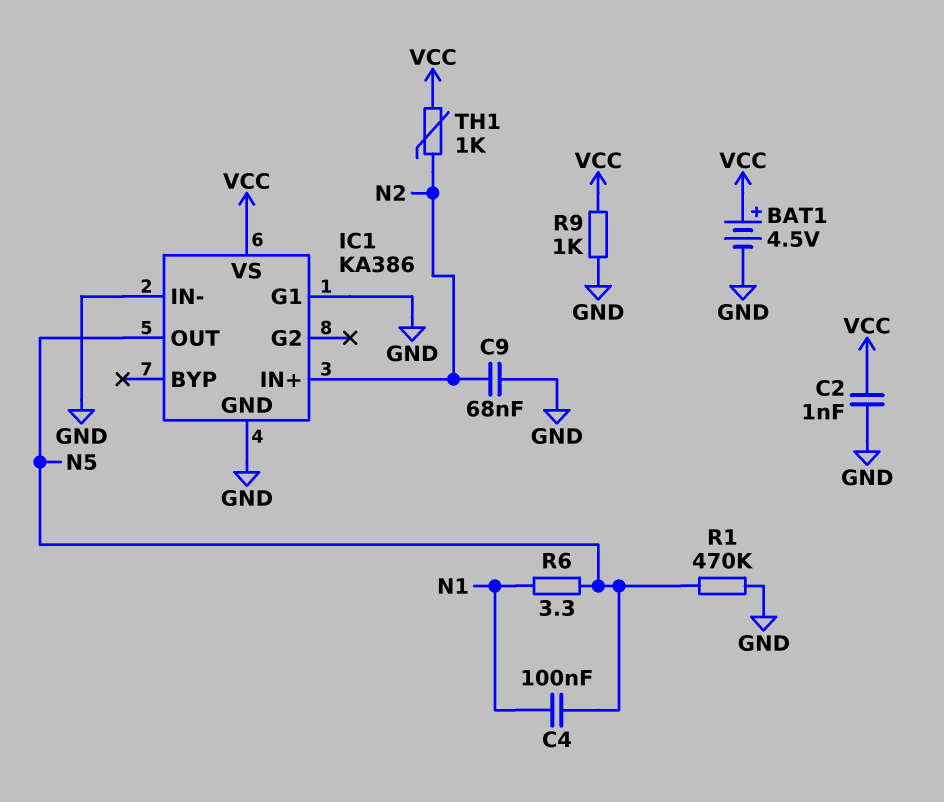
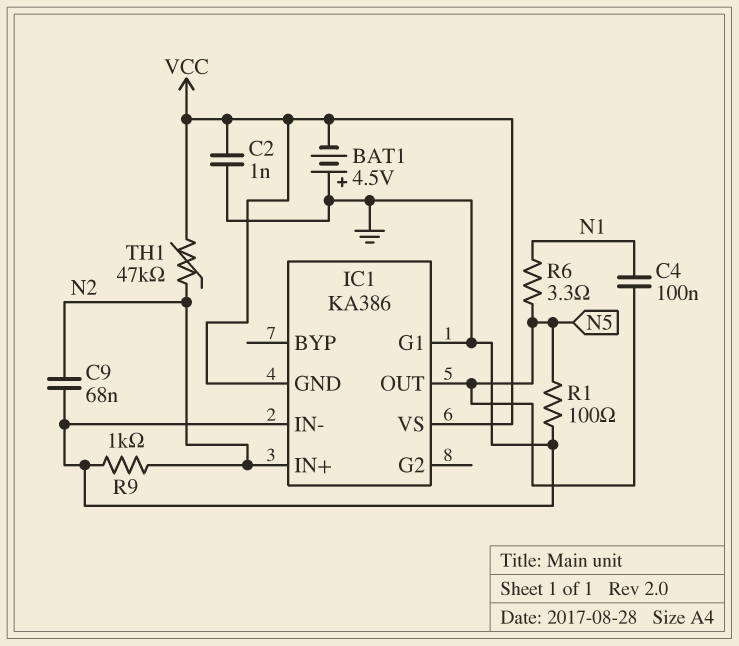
BAT1: 4.5V (plus VCC, minus GND) -> 4.5V (plus GND, minus VCC)
IC1 pin GND: GND -> VCC
R1: 470k (GND, N5) -> 100 (GND, N5)
R9: 1k (GND, VCC) -> 1k (GND, N2)
TH1: 1k (N2, VCC) -> 47k (N2, VCC)

